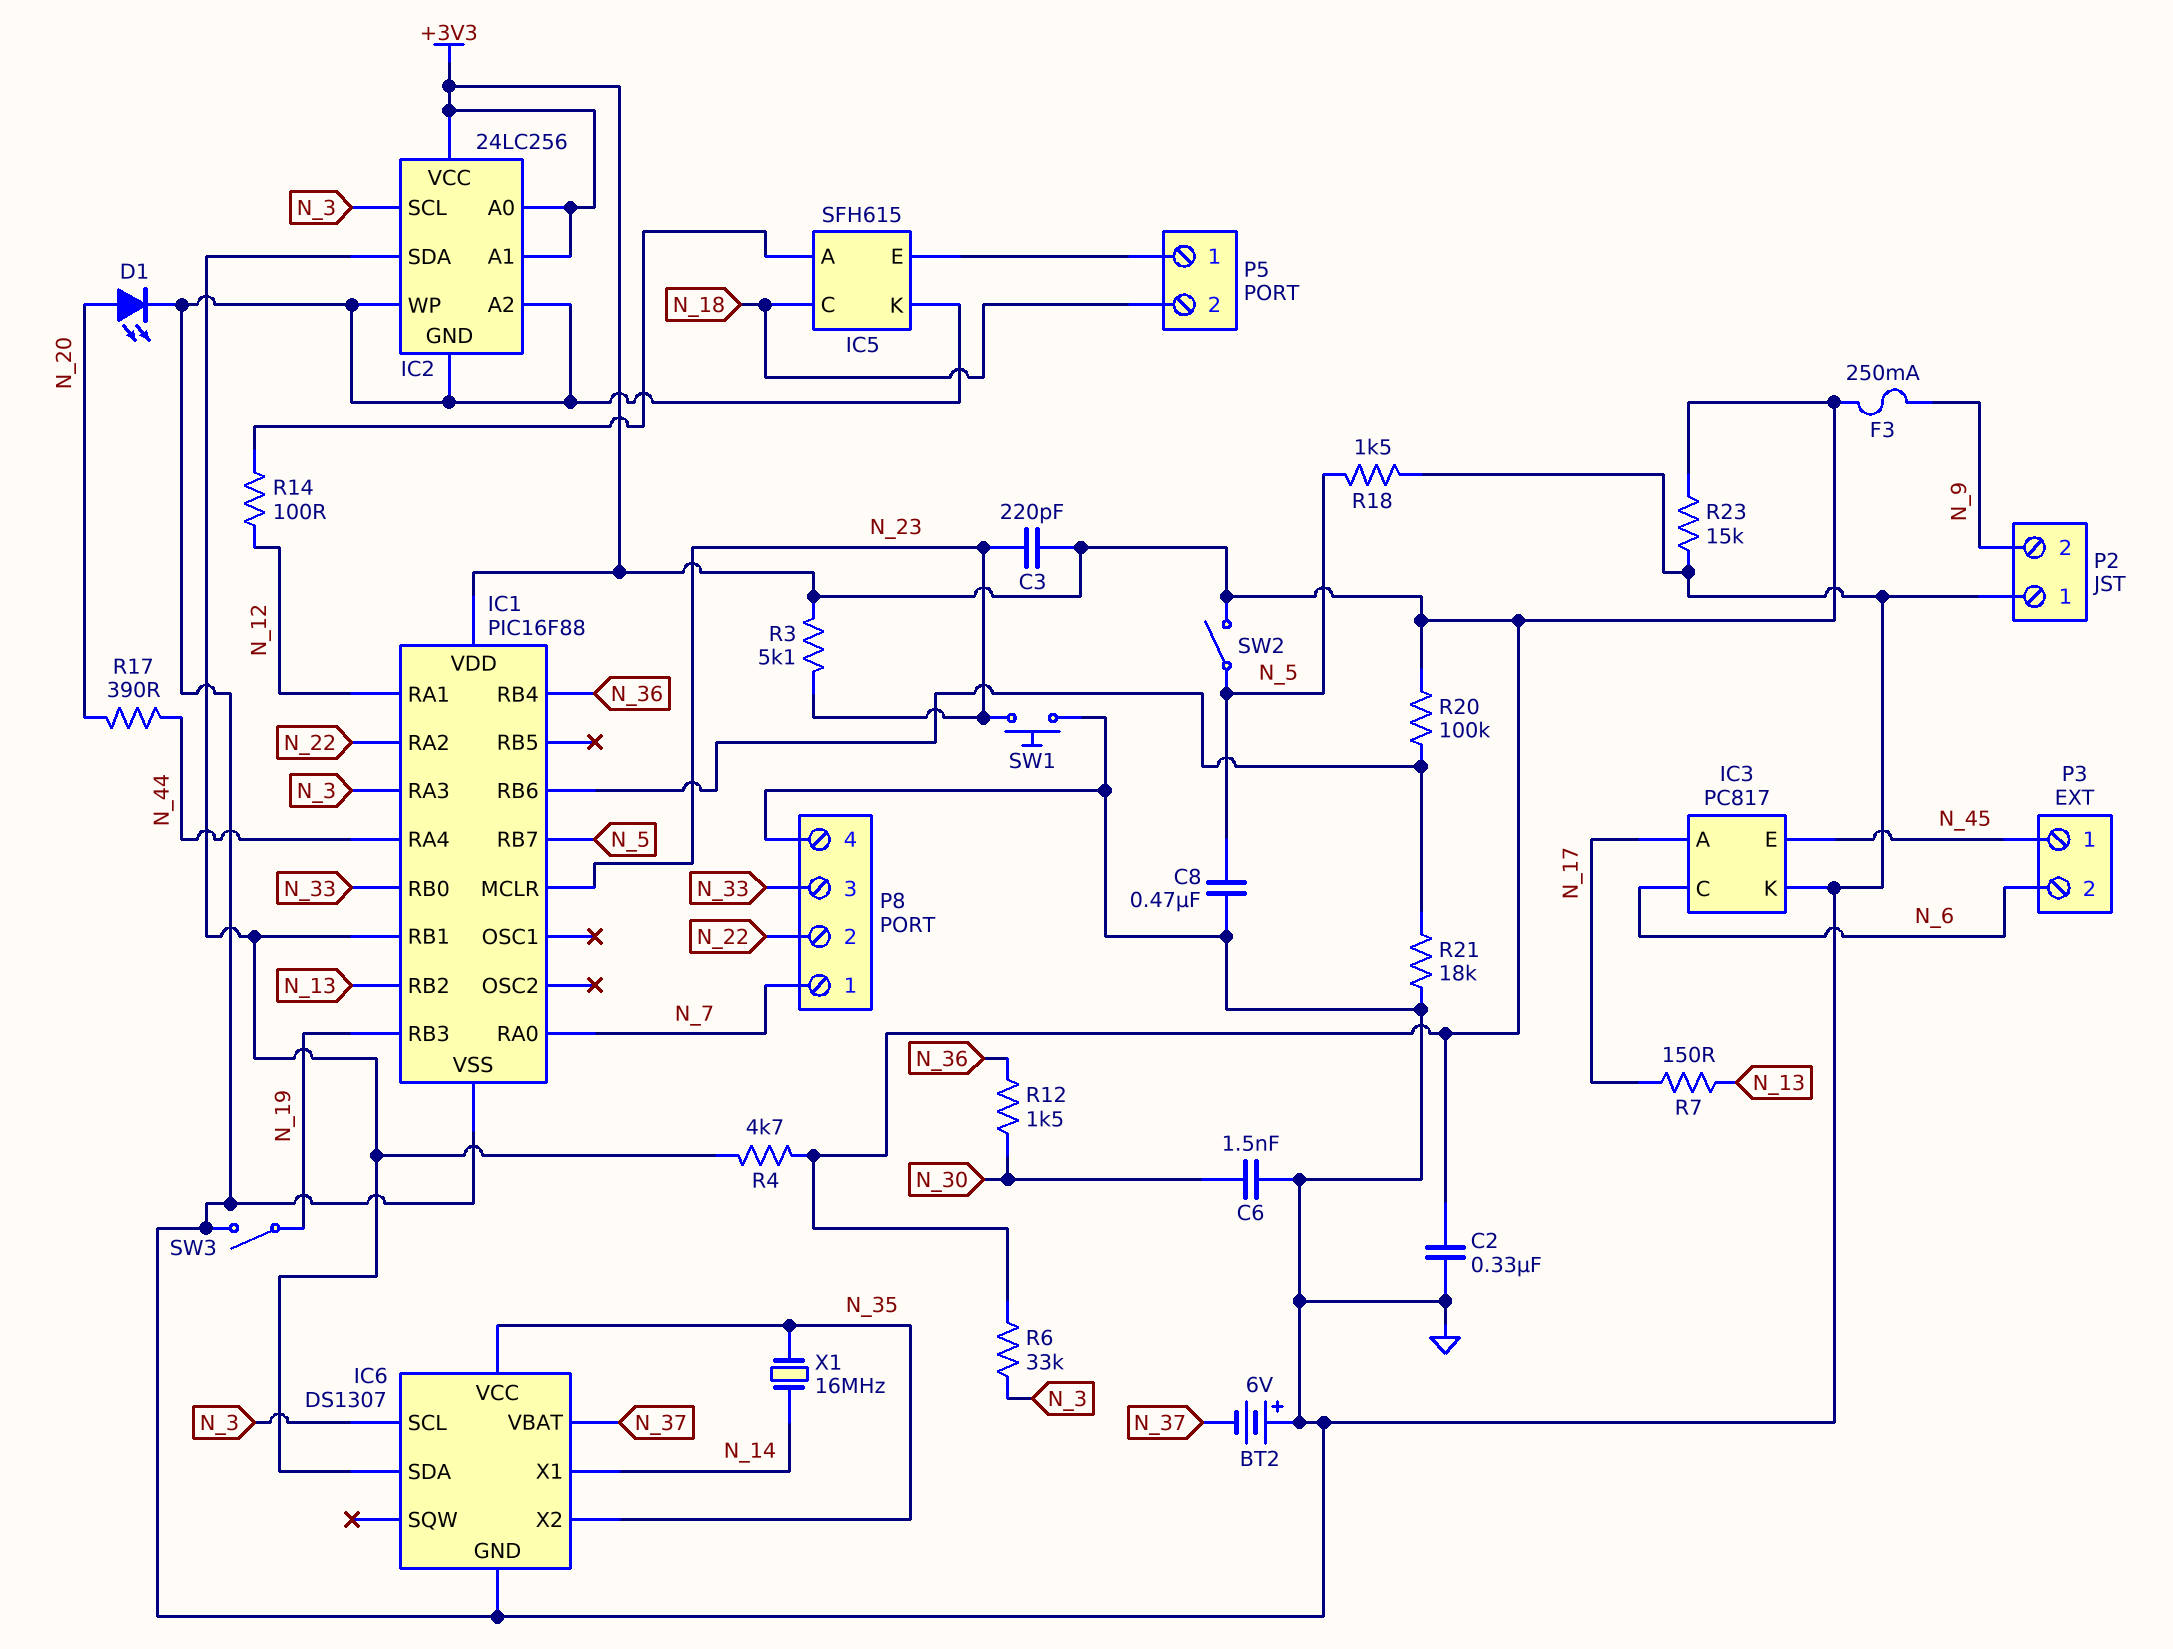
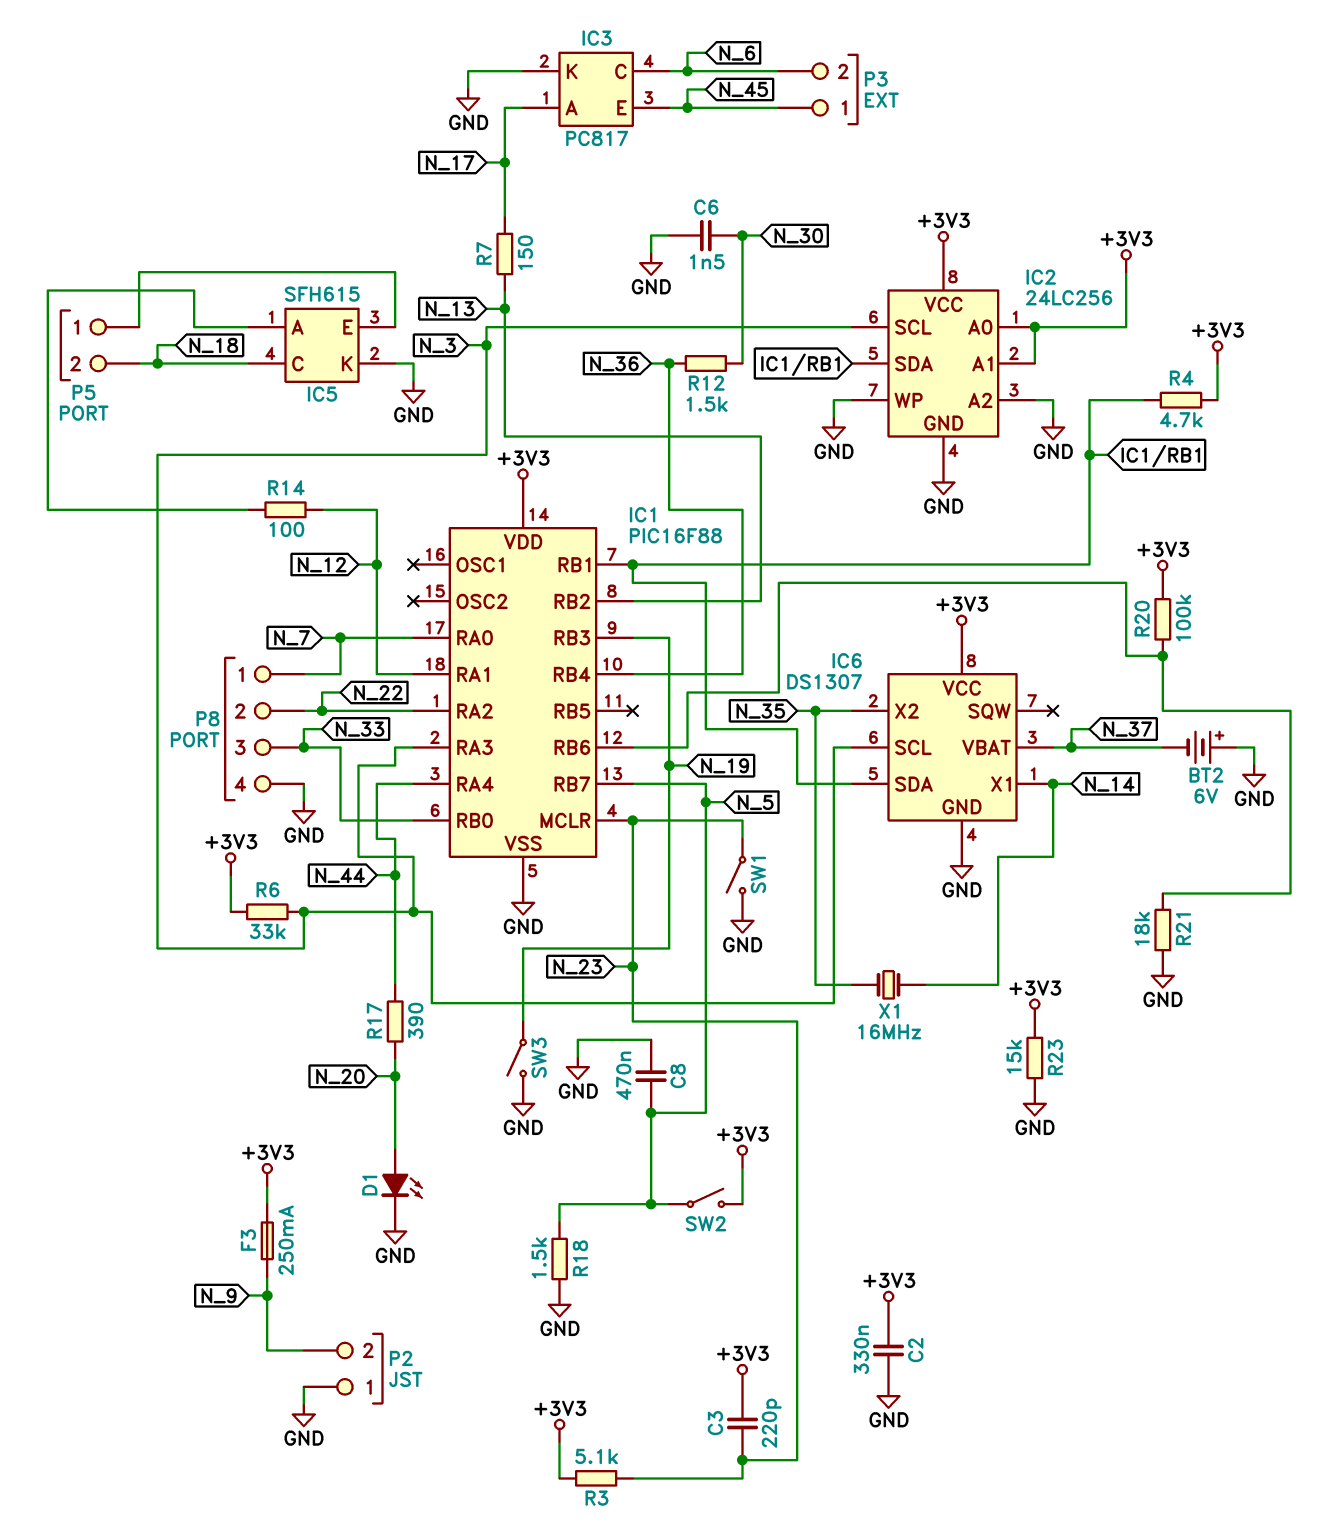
IC6 pin VCC: N_35 -> +3V3
SW1: button (GND, N_23) -> switch (GND, N_23)

